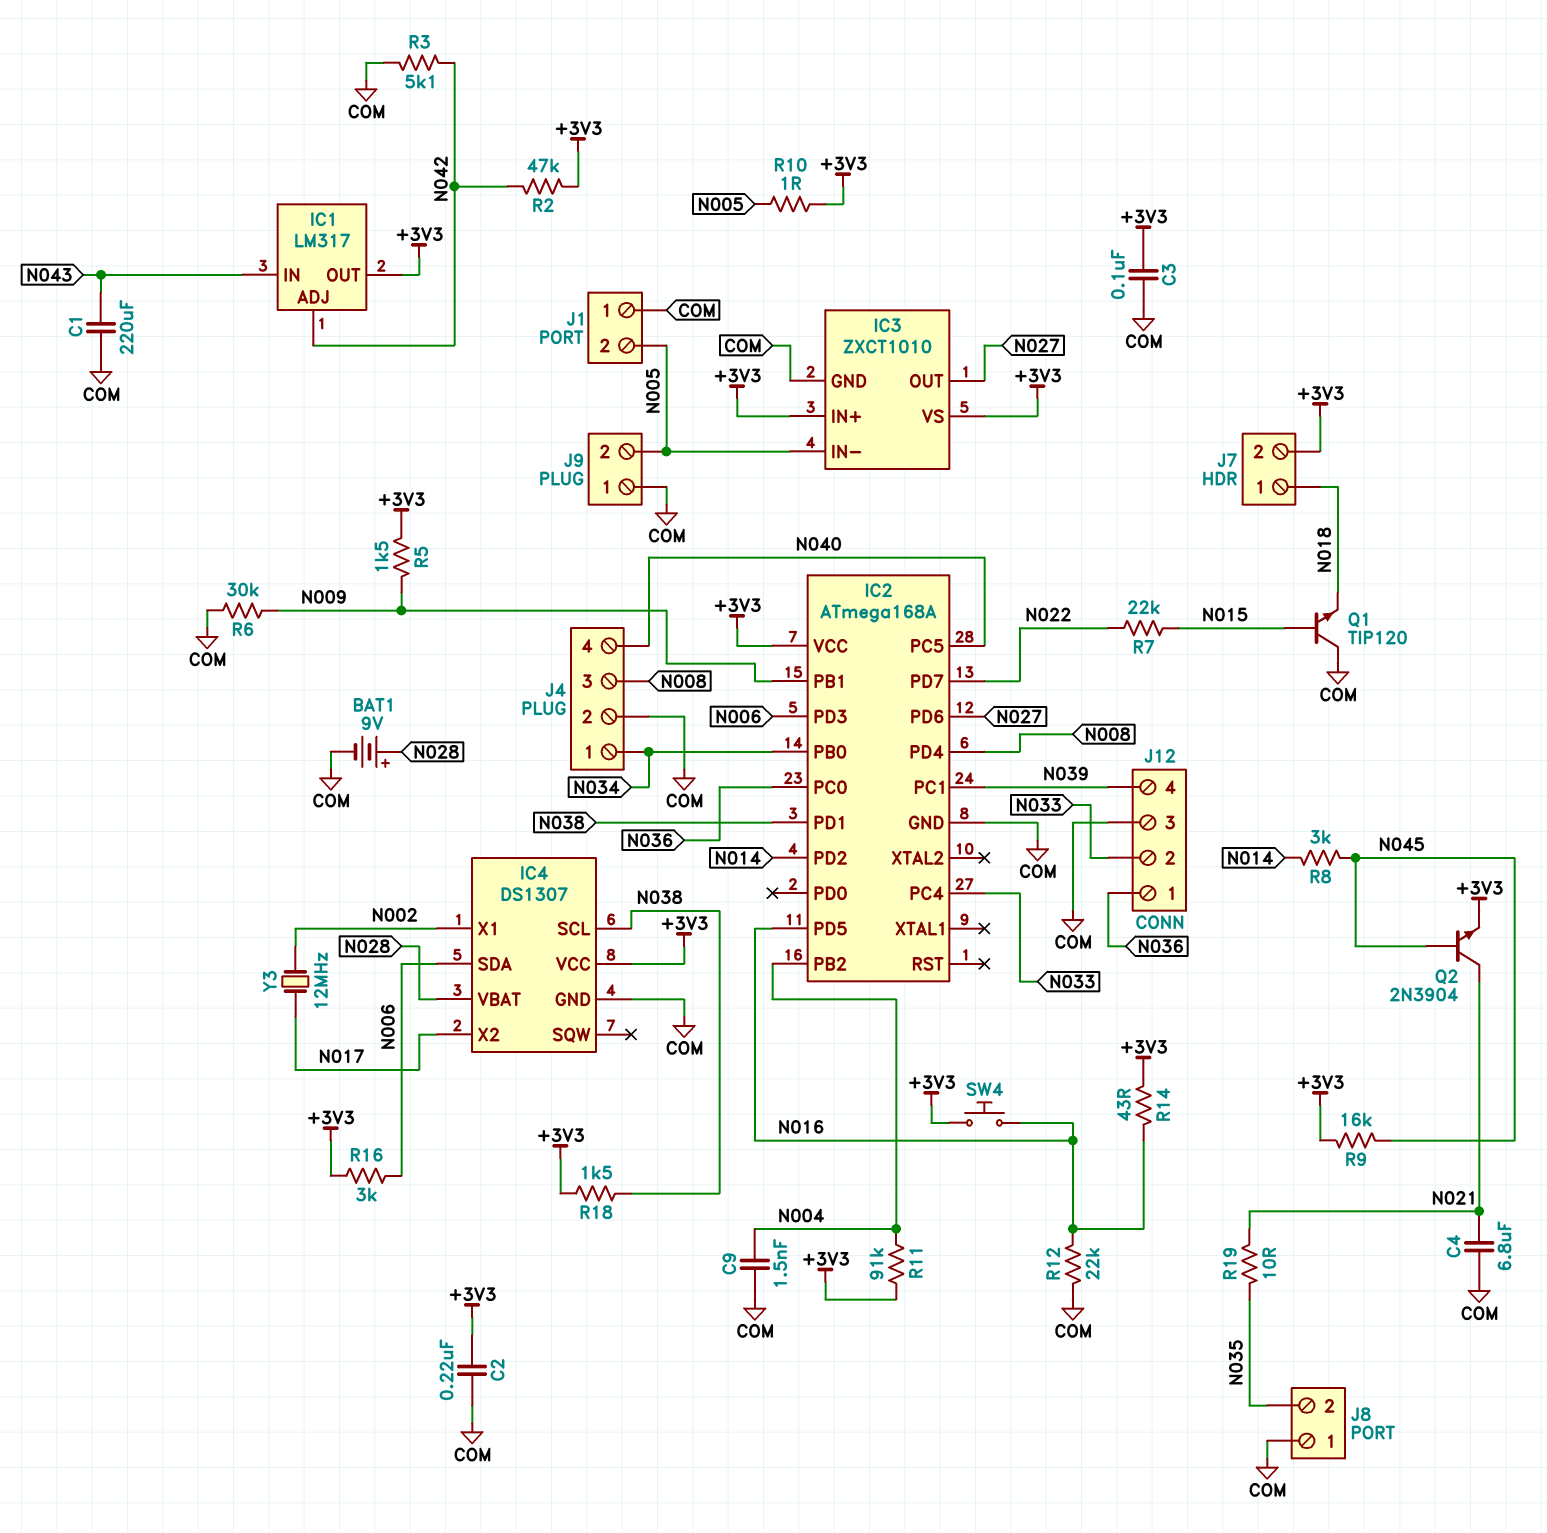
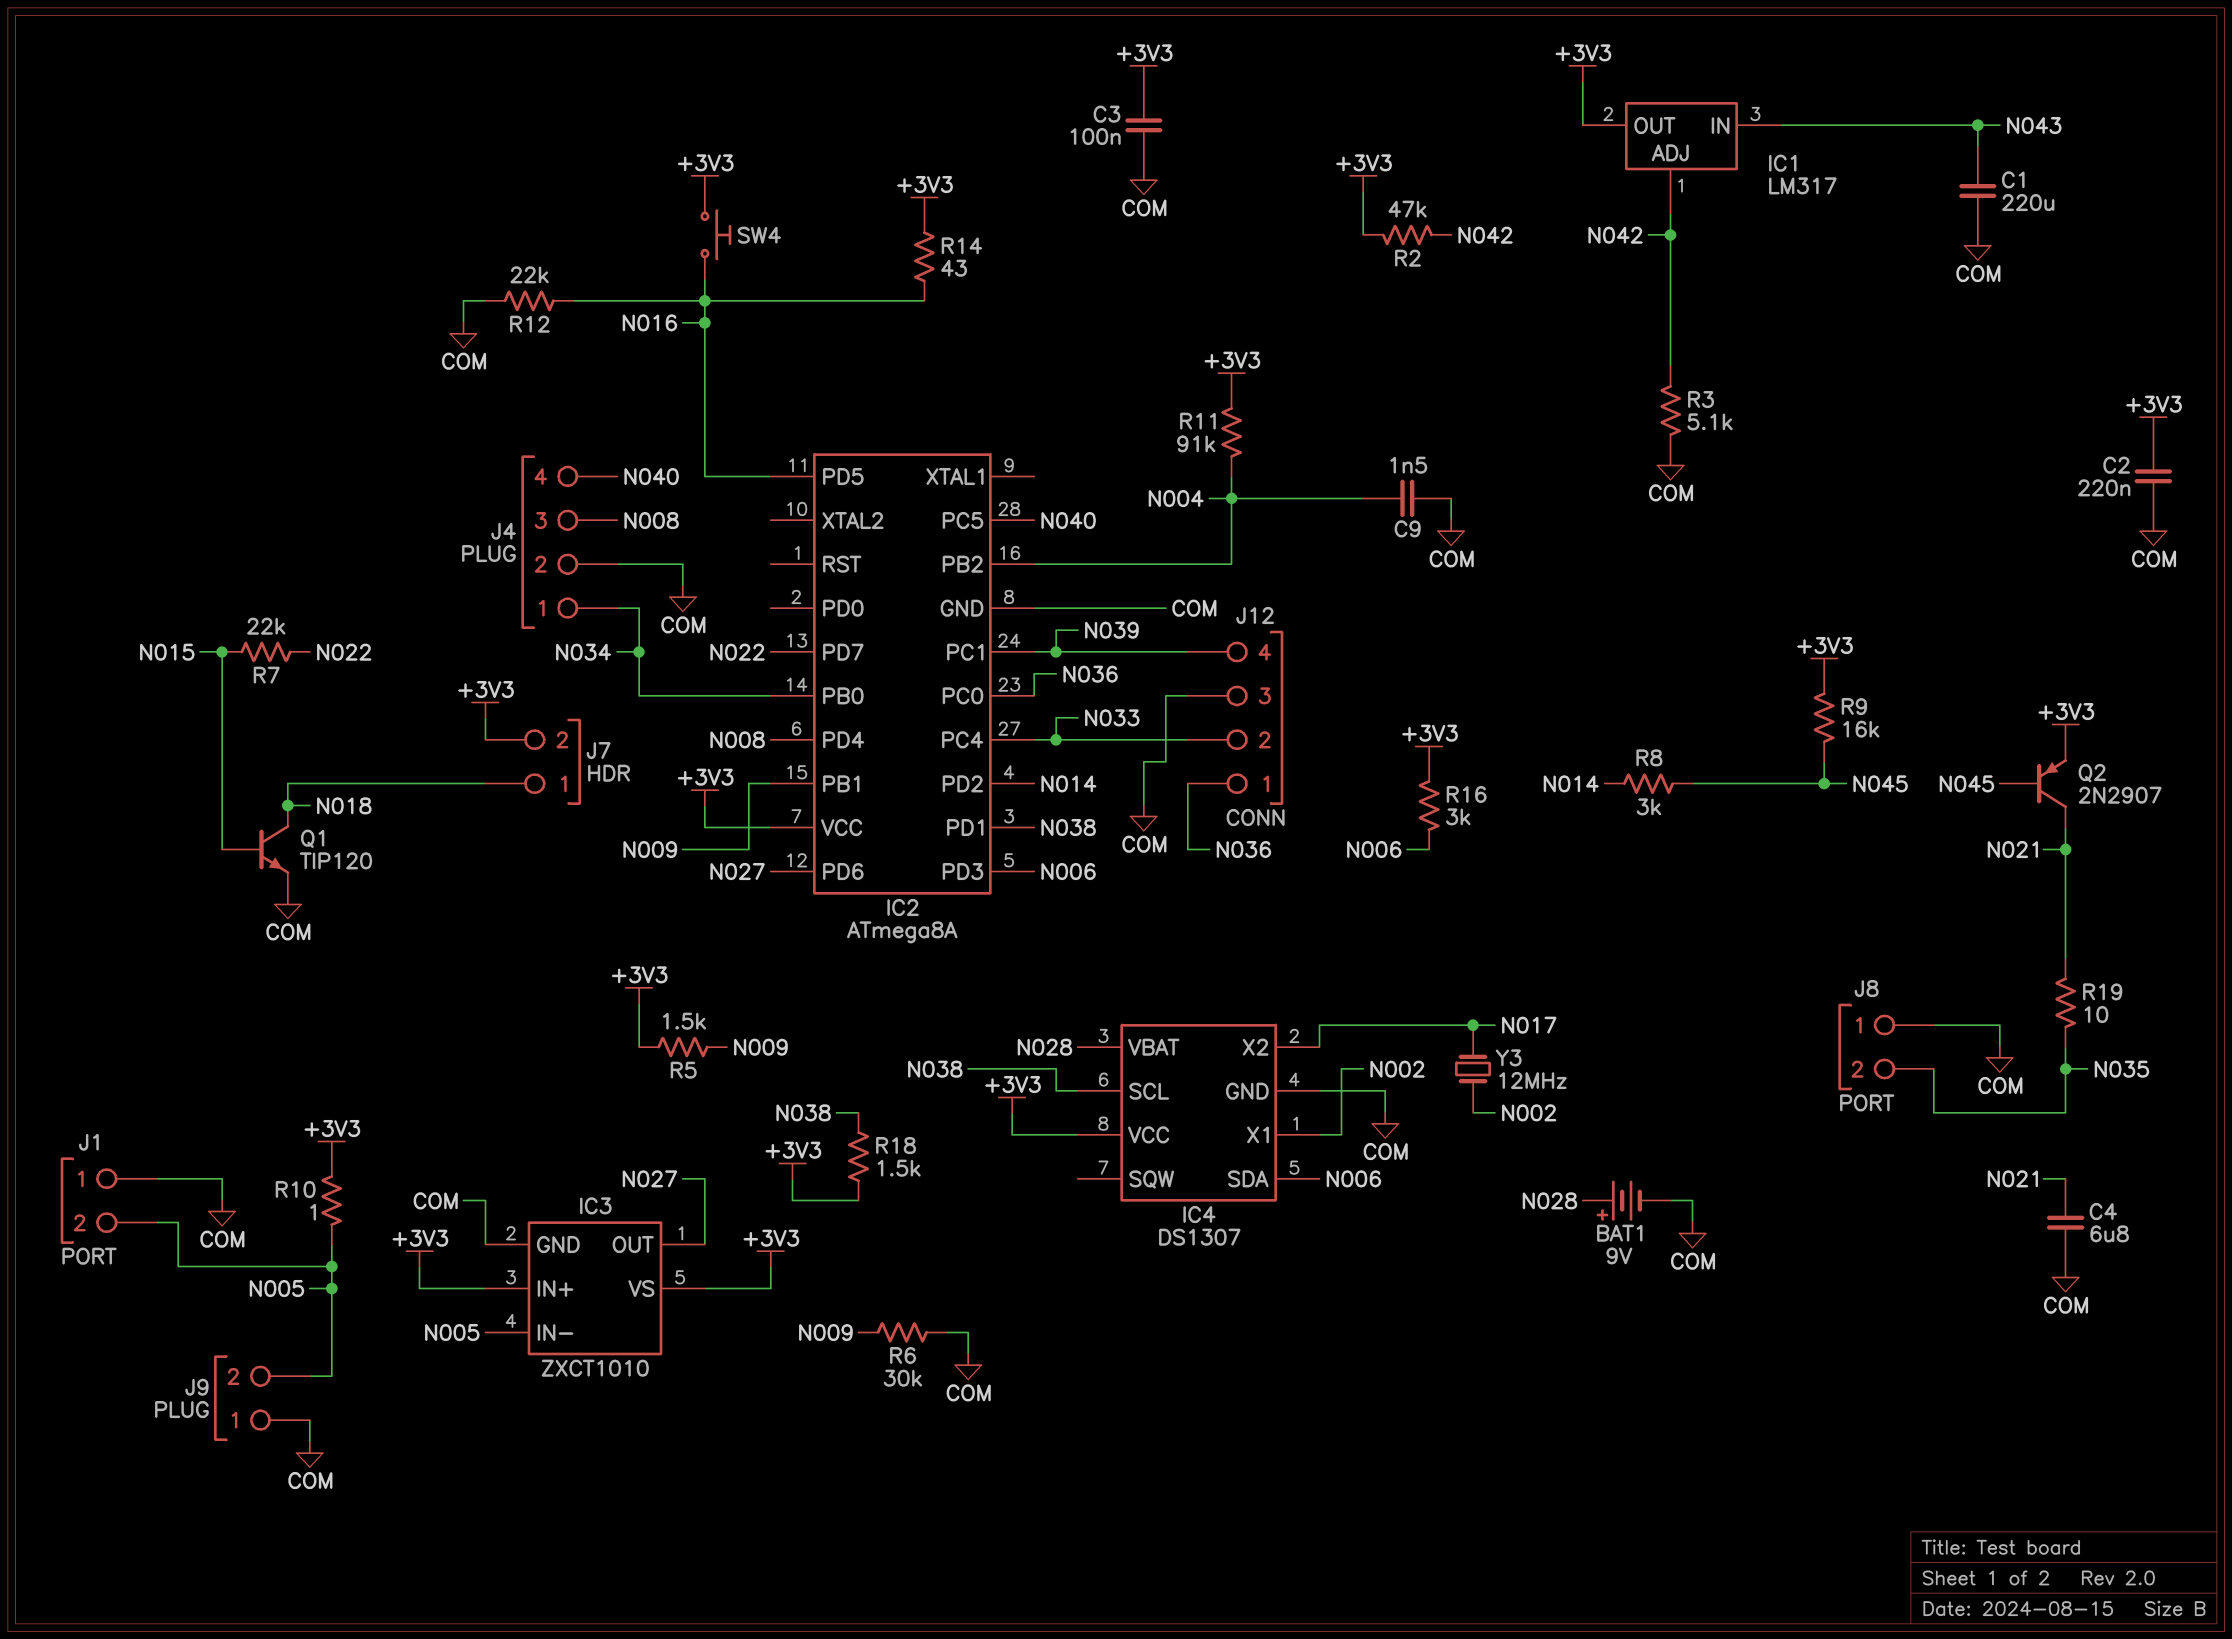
IC2: ATmega168A -> ATmega8A
Q1: NPN TIP120 (B N015, C COM, E N018) -> NPN TIP120 (B N015, C N018, E COM)
Q2: NPN 2N3904 (B N045, C N021, E +3V3) -> PNP 2N2907 (B N045, C N021, E +3V3)

